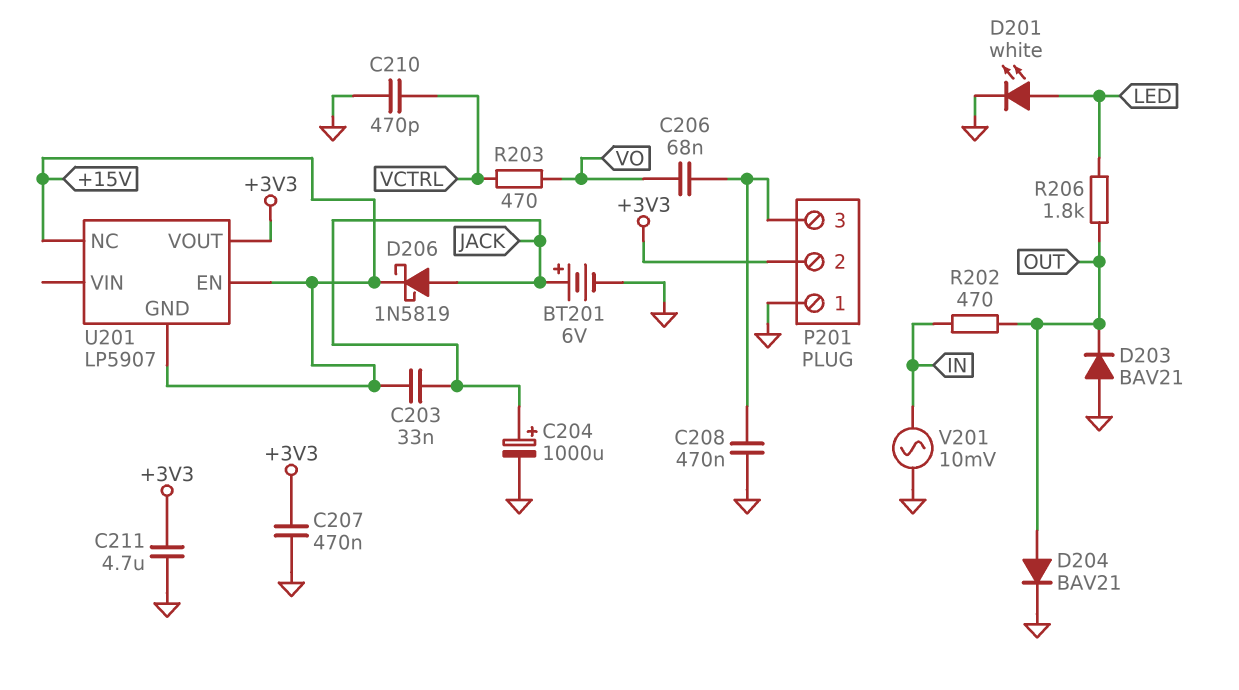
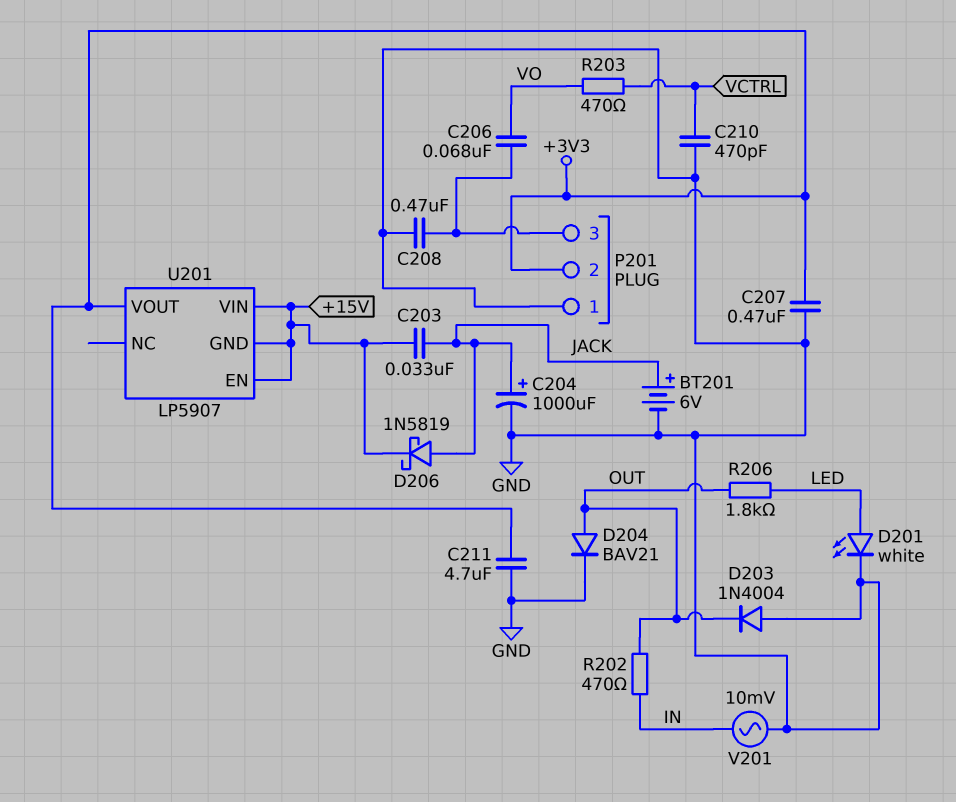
D203: diode BAV21 (A GND, K OUT) -> diode 1N4004 (A GND, K OUT)
U201 pin NC: +15V -> none
U201 pin VIN: none -> +15V

